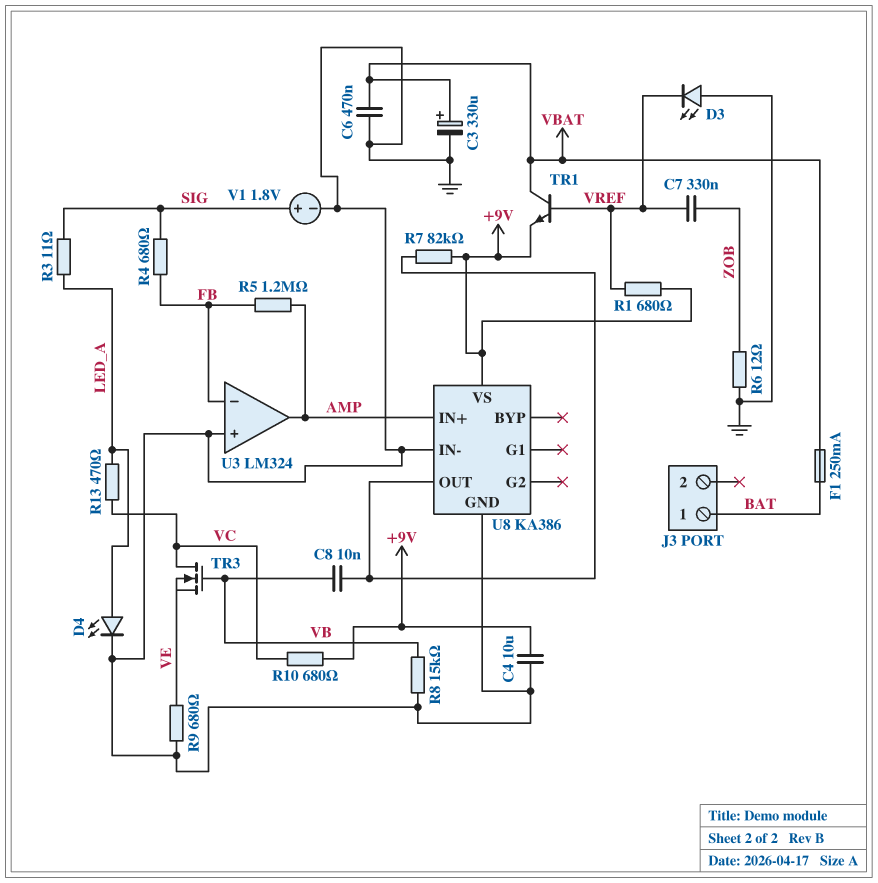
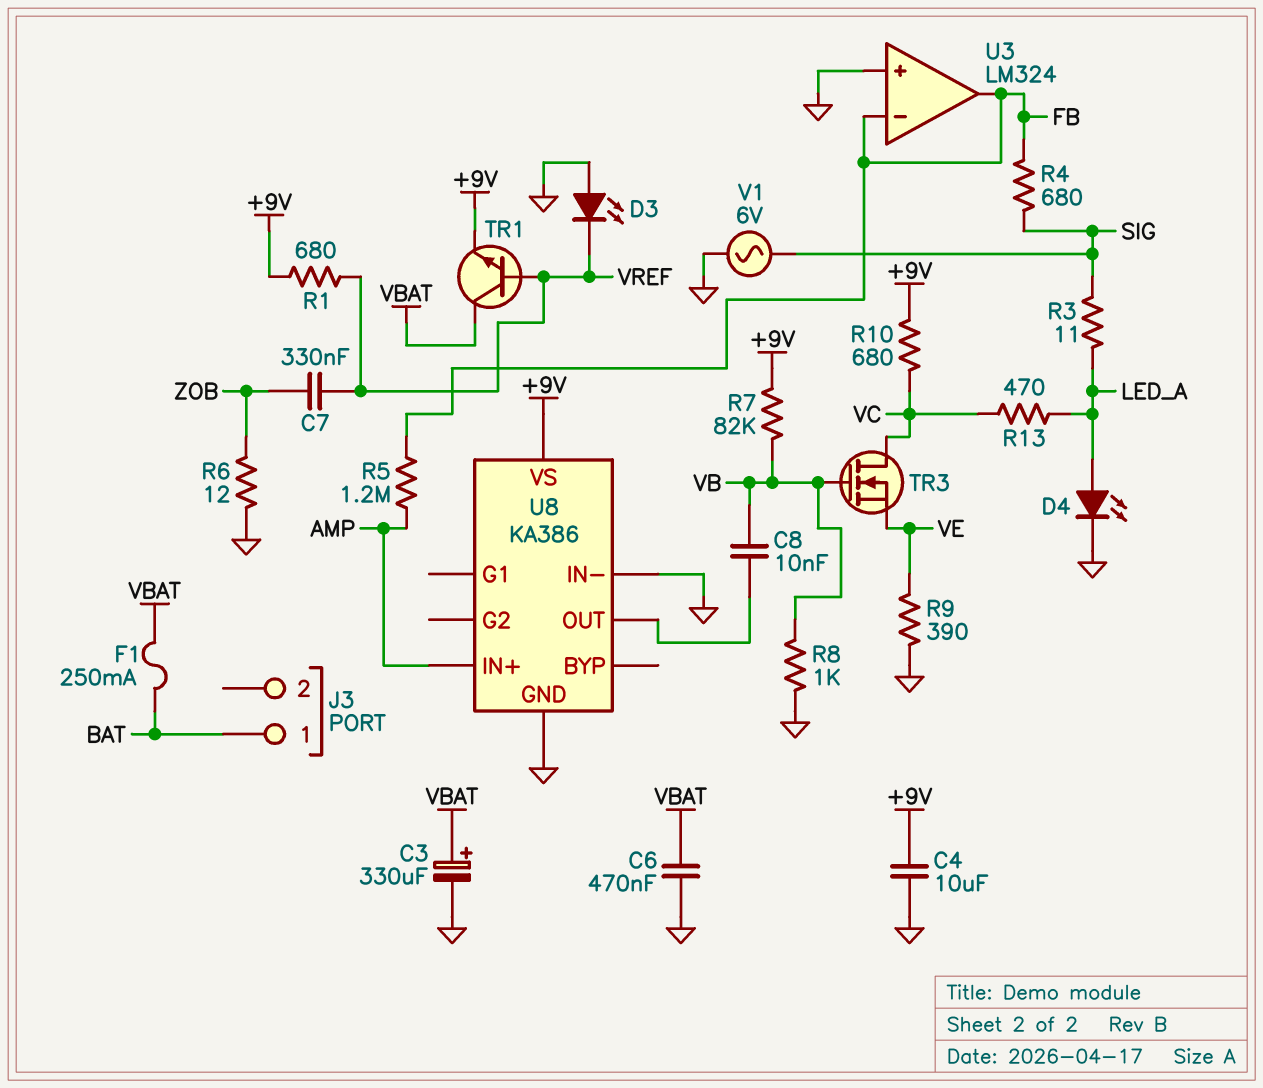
R7: 82k (+9V, U8/OUT) -> 82k (+9V, VB)
R8: 15k (GND, VB) -> 1k (GND, VB)
R9: 680 (GND, VE) -> 390 (GND, VE)
U3 pin out: AMP -> FB
V1: 1.8V (plus SIG, minus GND) -> AC 6V (GND, SIG)

